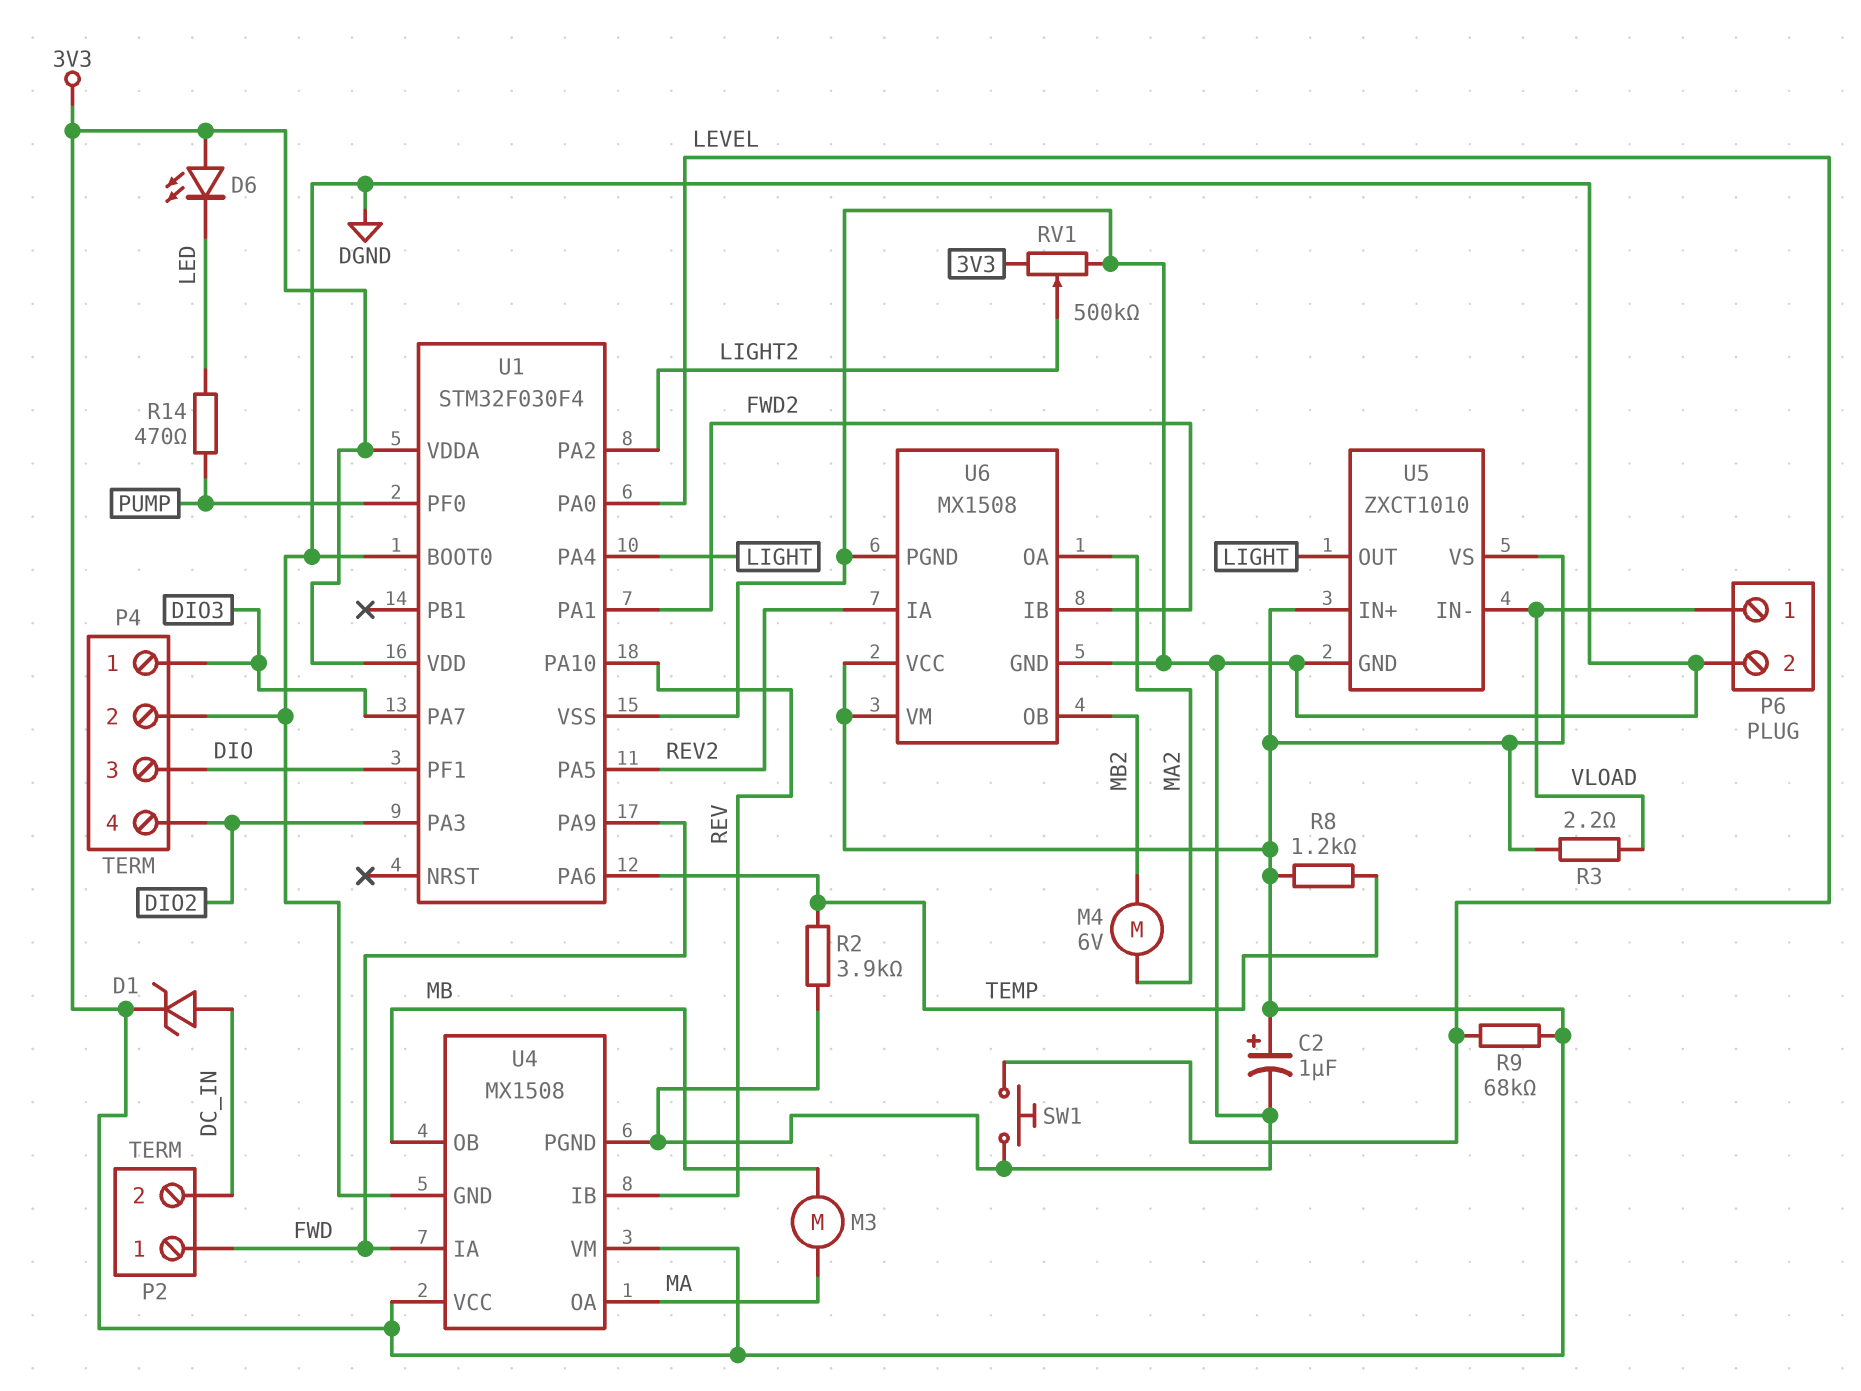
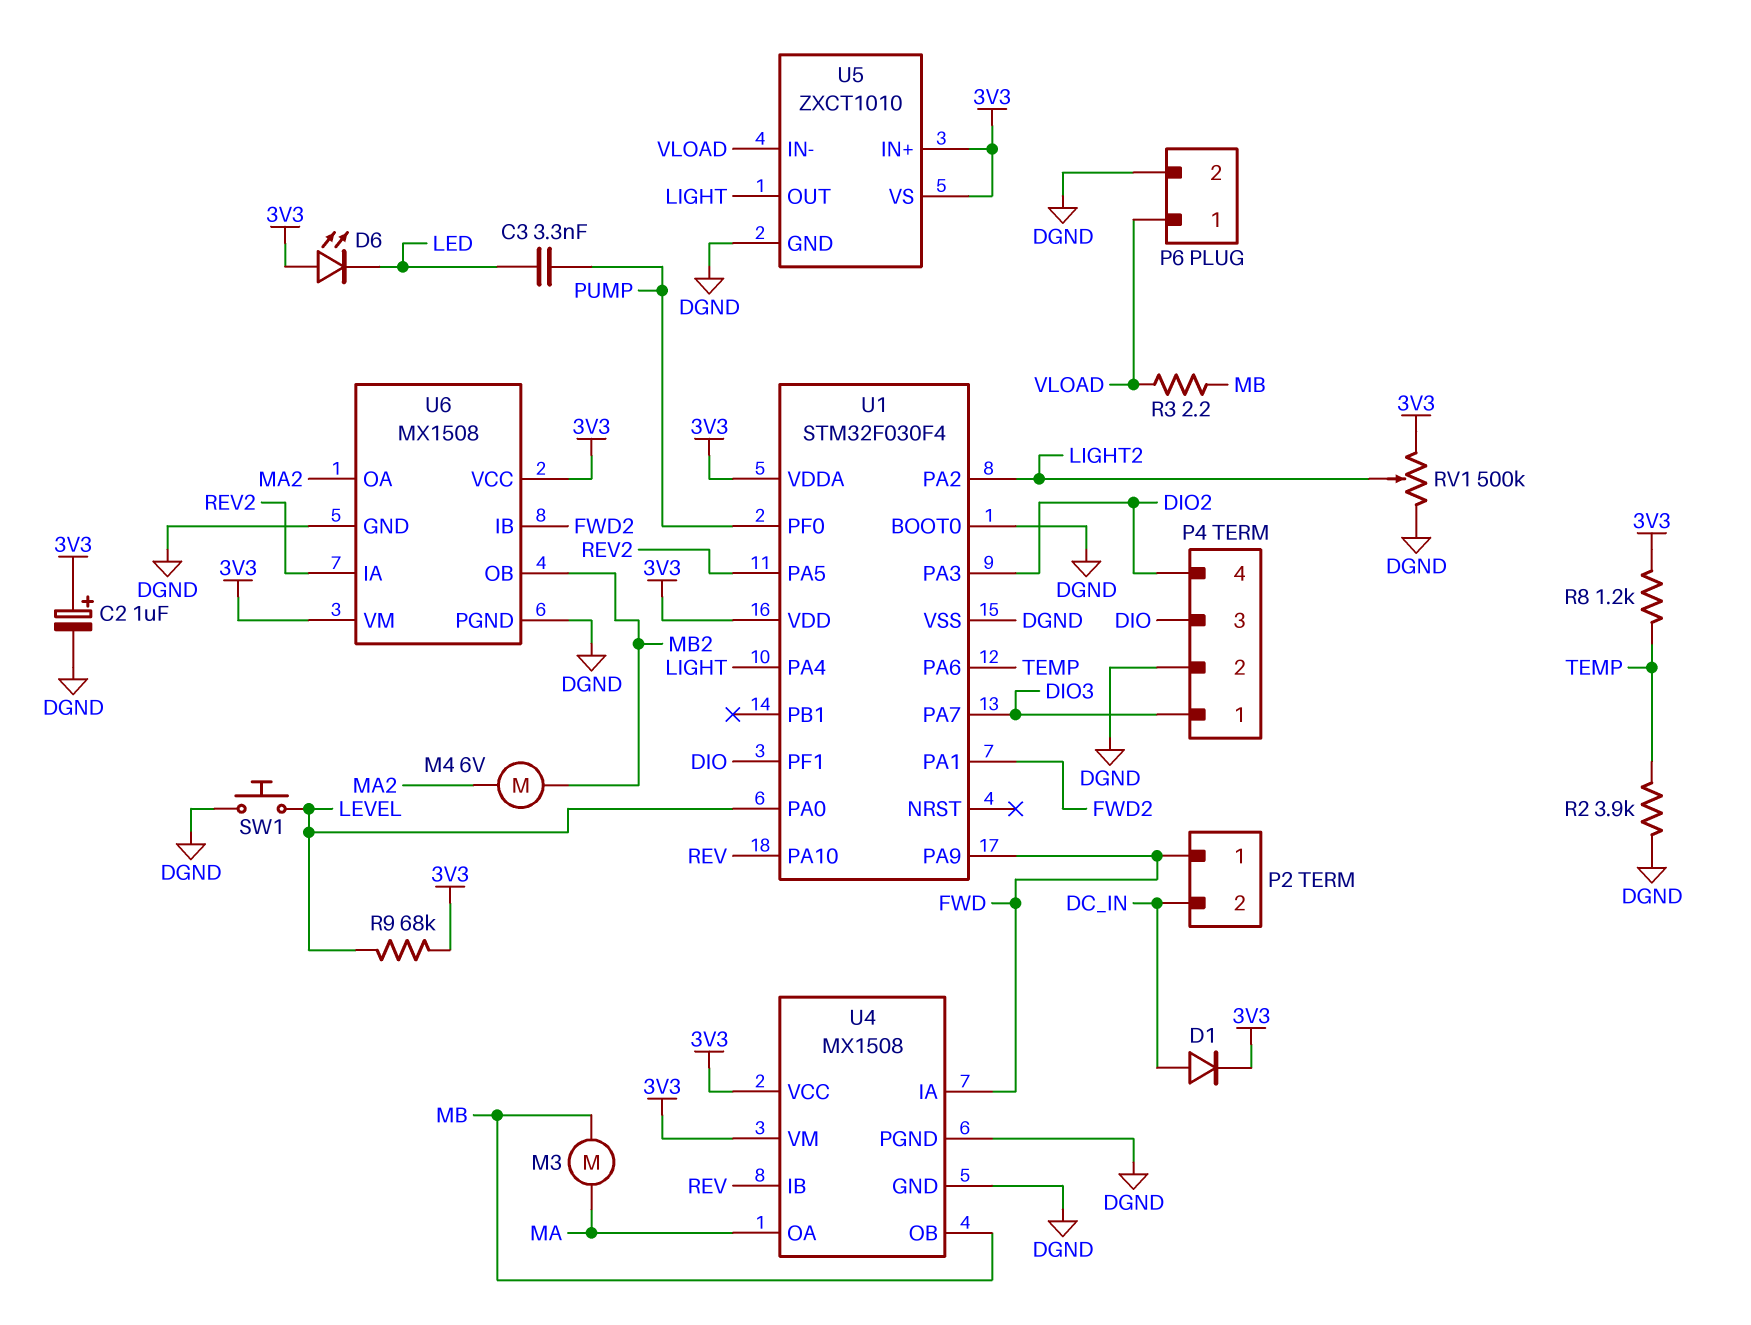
C3: none -> 3.3nF (LED, PUMP)
D1: zener (A DC_IN, K 3V3) -> diode (A DC_IN, K 3V3)
R3: 2.2 (3V3, VLOAD) -> 2.2 (MB, VLOAD)
R14: 470 (LED, PUMP) -> none

